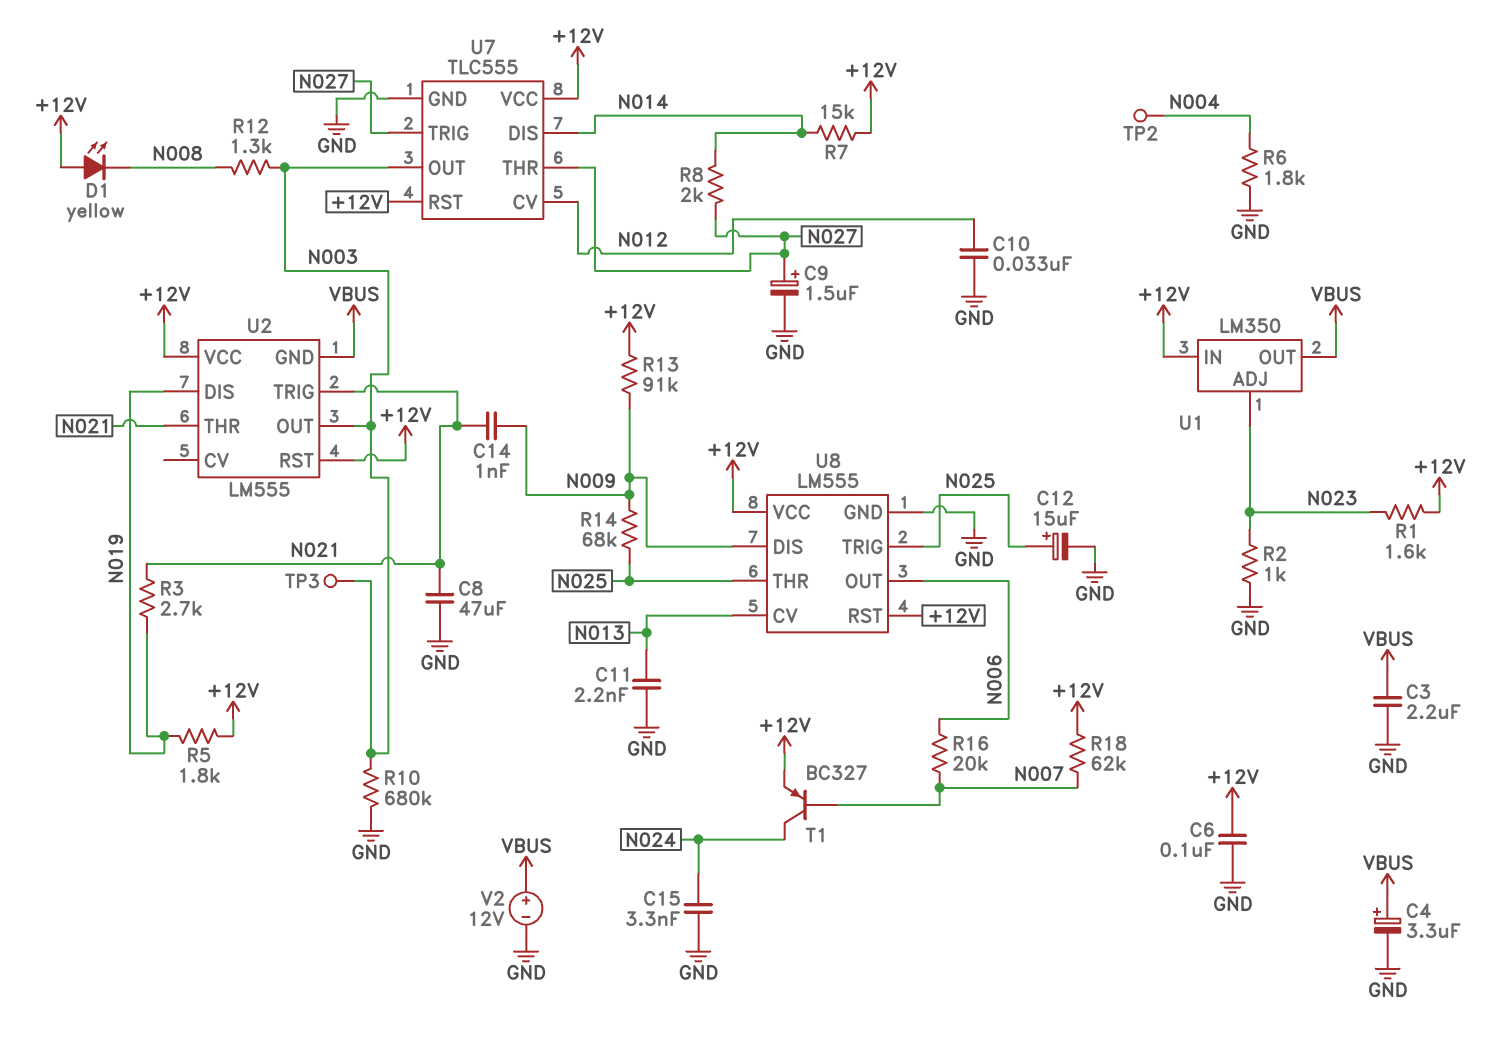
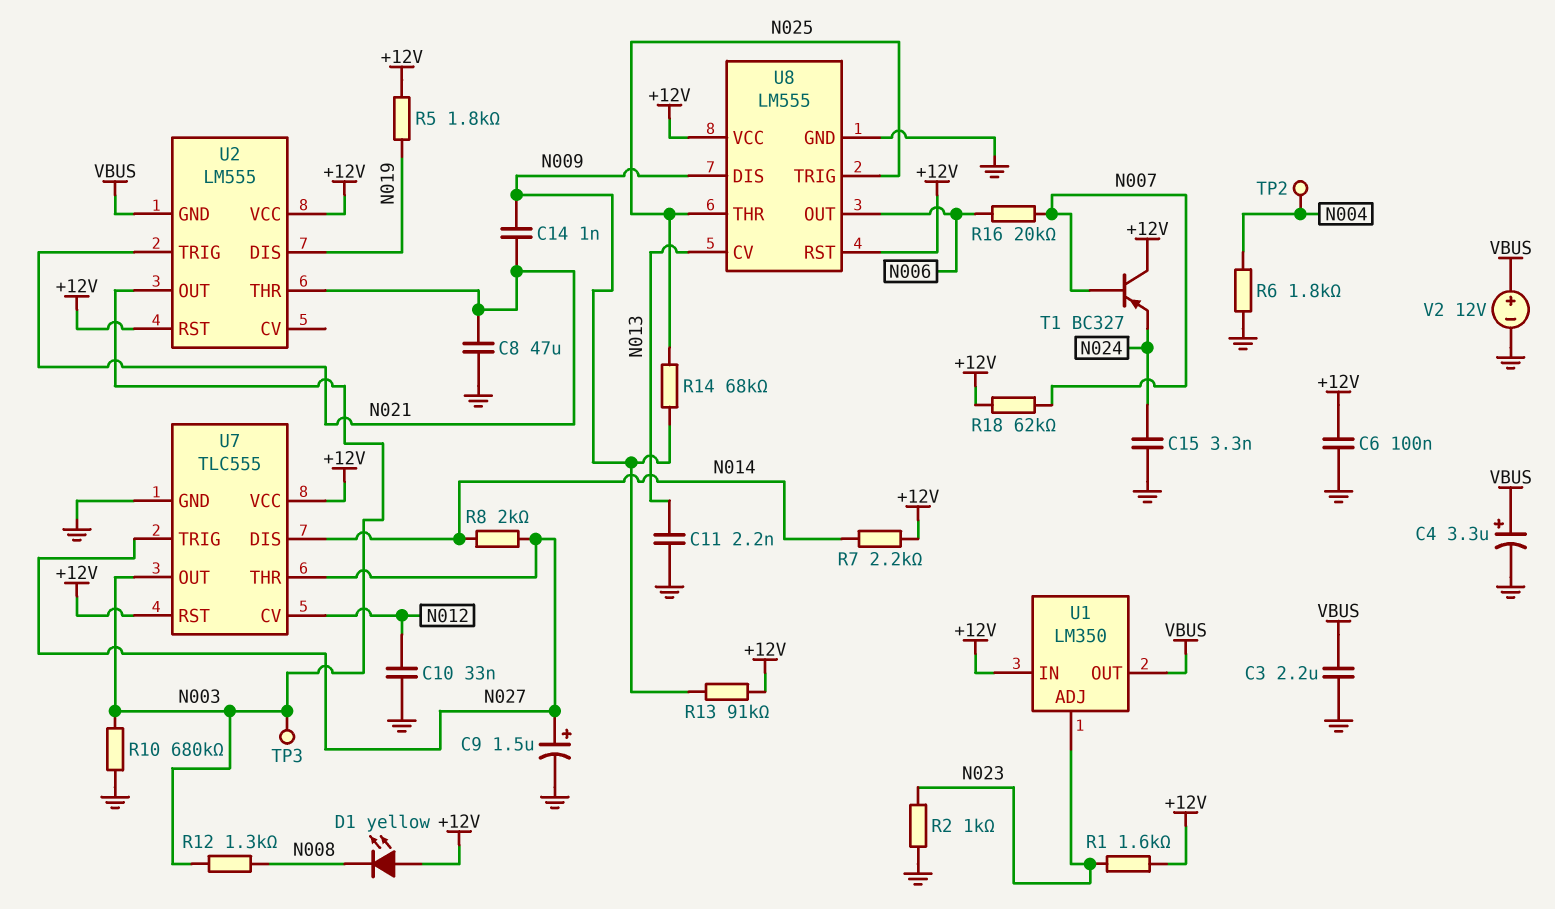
C12: 15uF (plus N025, minus GND) -> none
R3: 2.7k (N019, N021) -> none
R7: 15k (+12V, N014) -> 2.2k (+12V, N014)
T1: PNP BC327 (B N007, C N024, E +12V) -> PNP BC327 (B N007, C +12V, E N024)

